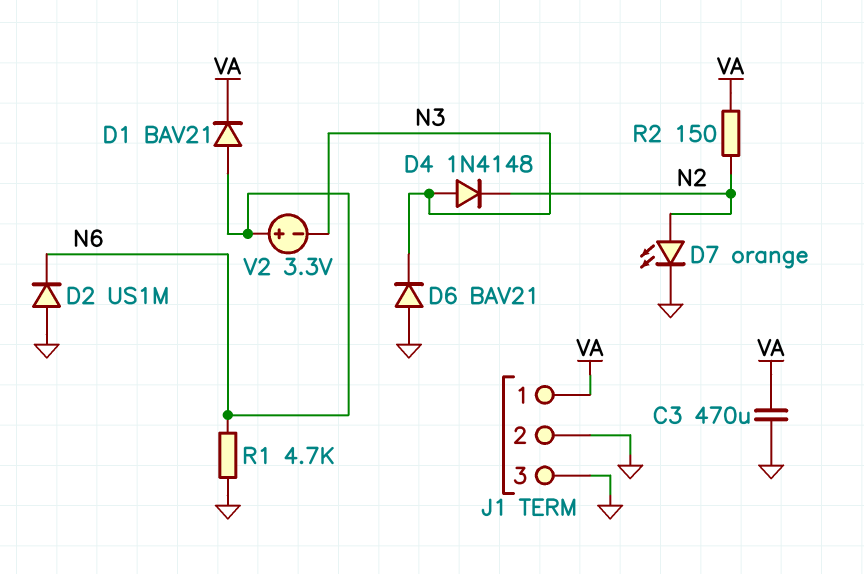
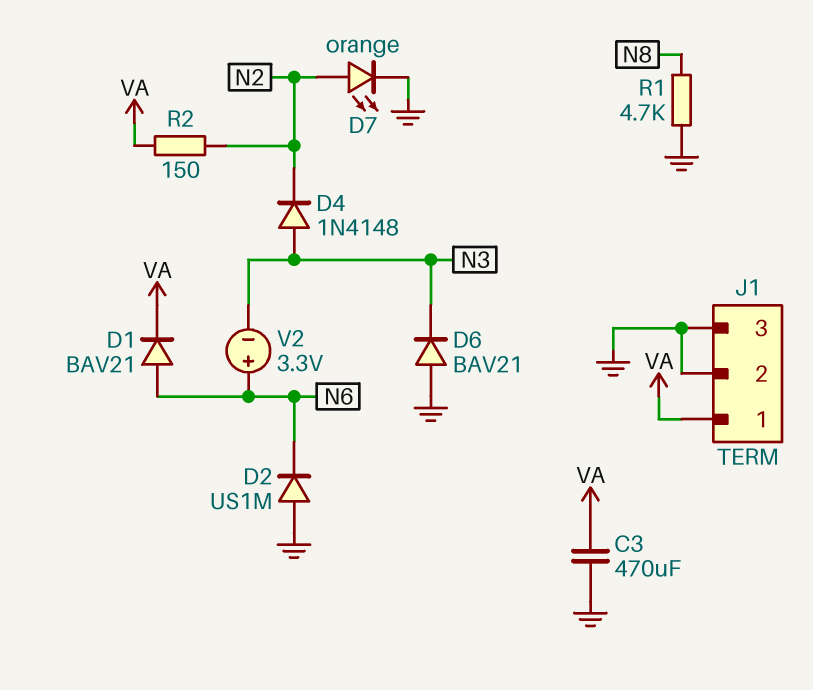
R1: 4.7k (GND, N6) -> 4.7k (GND, N8)

